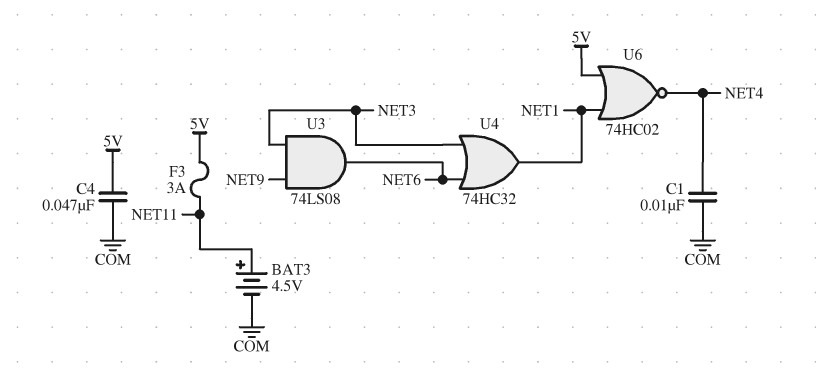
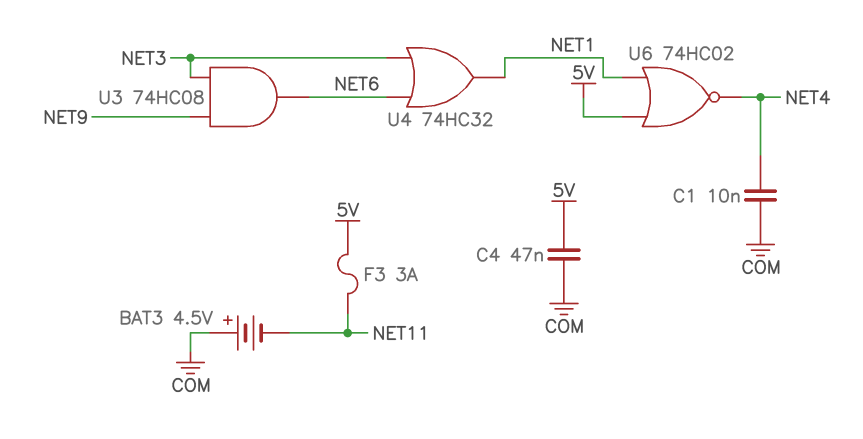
BAT3: 4.5V (plus NET11, minus COM) -> 4.5V (plus COM, minus NET11)
U3: AND 74LS08 (in NET3, in NET9, out NET6) -> AND 74HC08 (in NET3, in NET9, out NET6)

